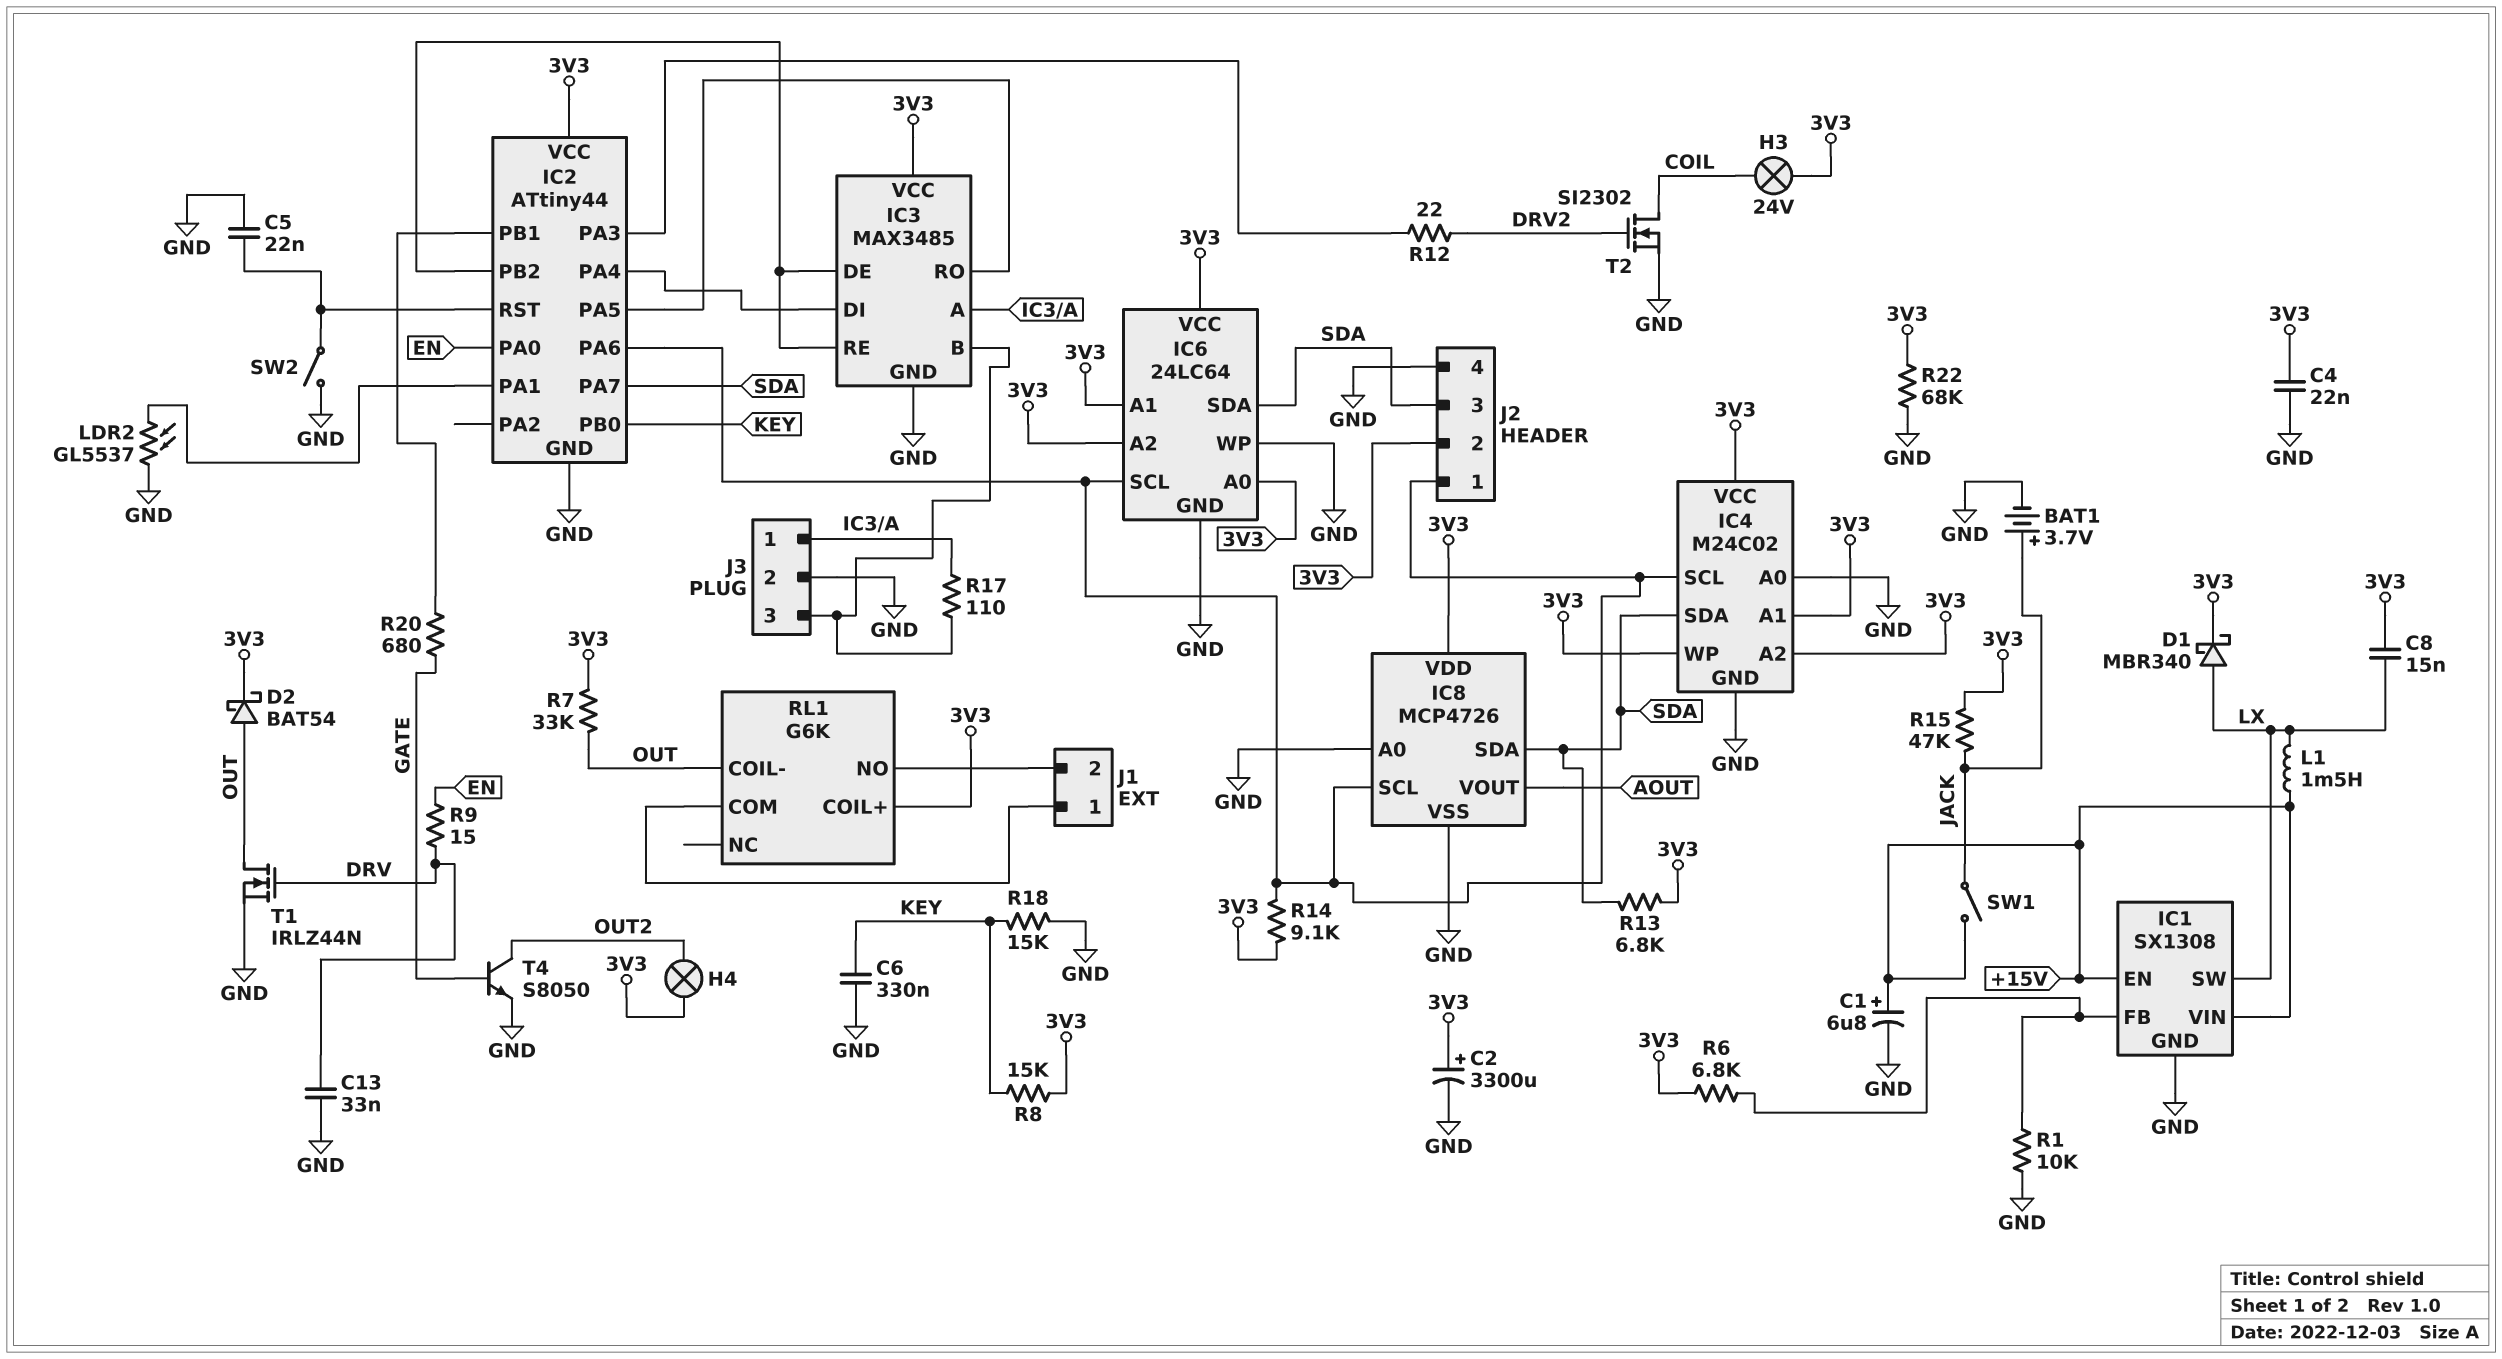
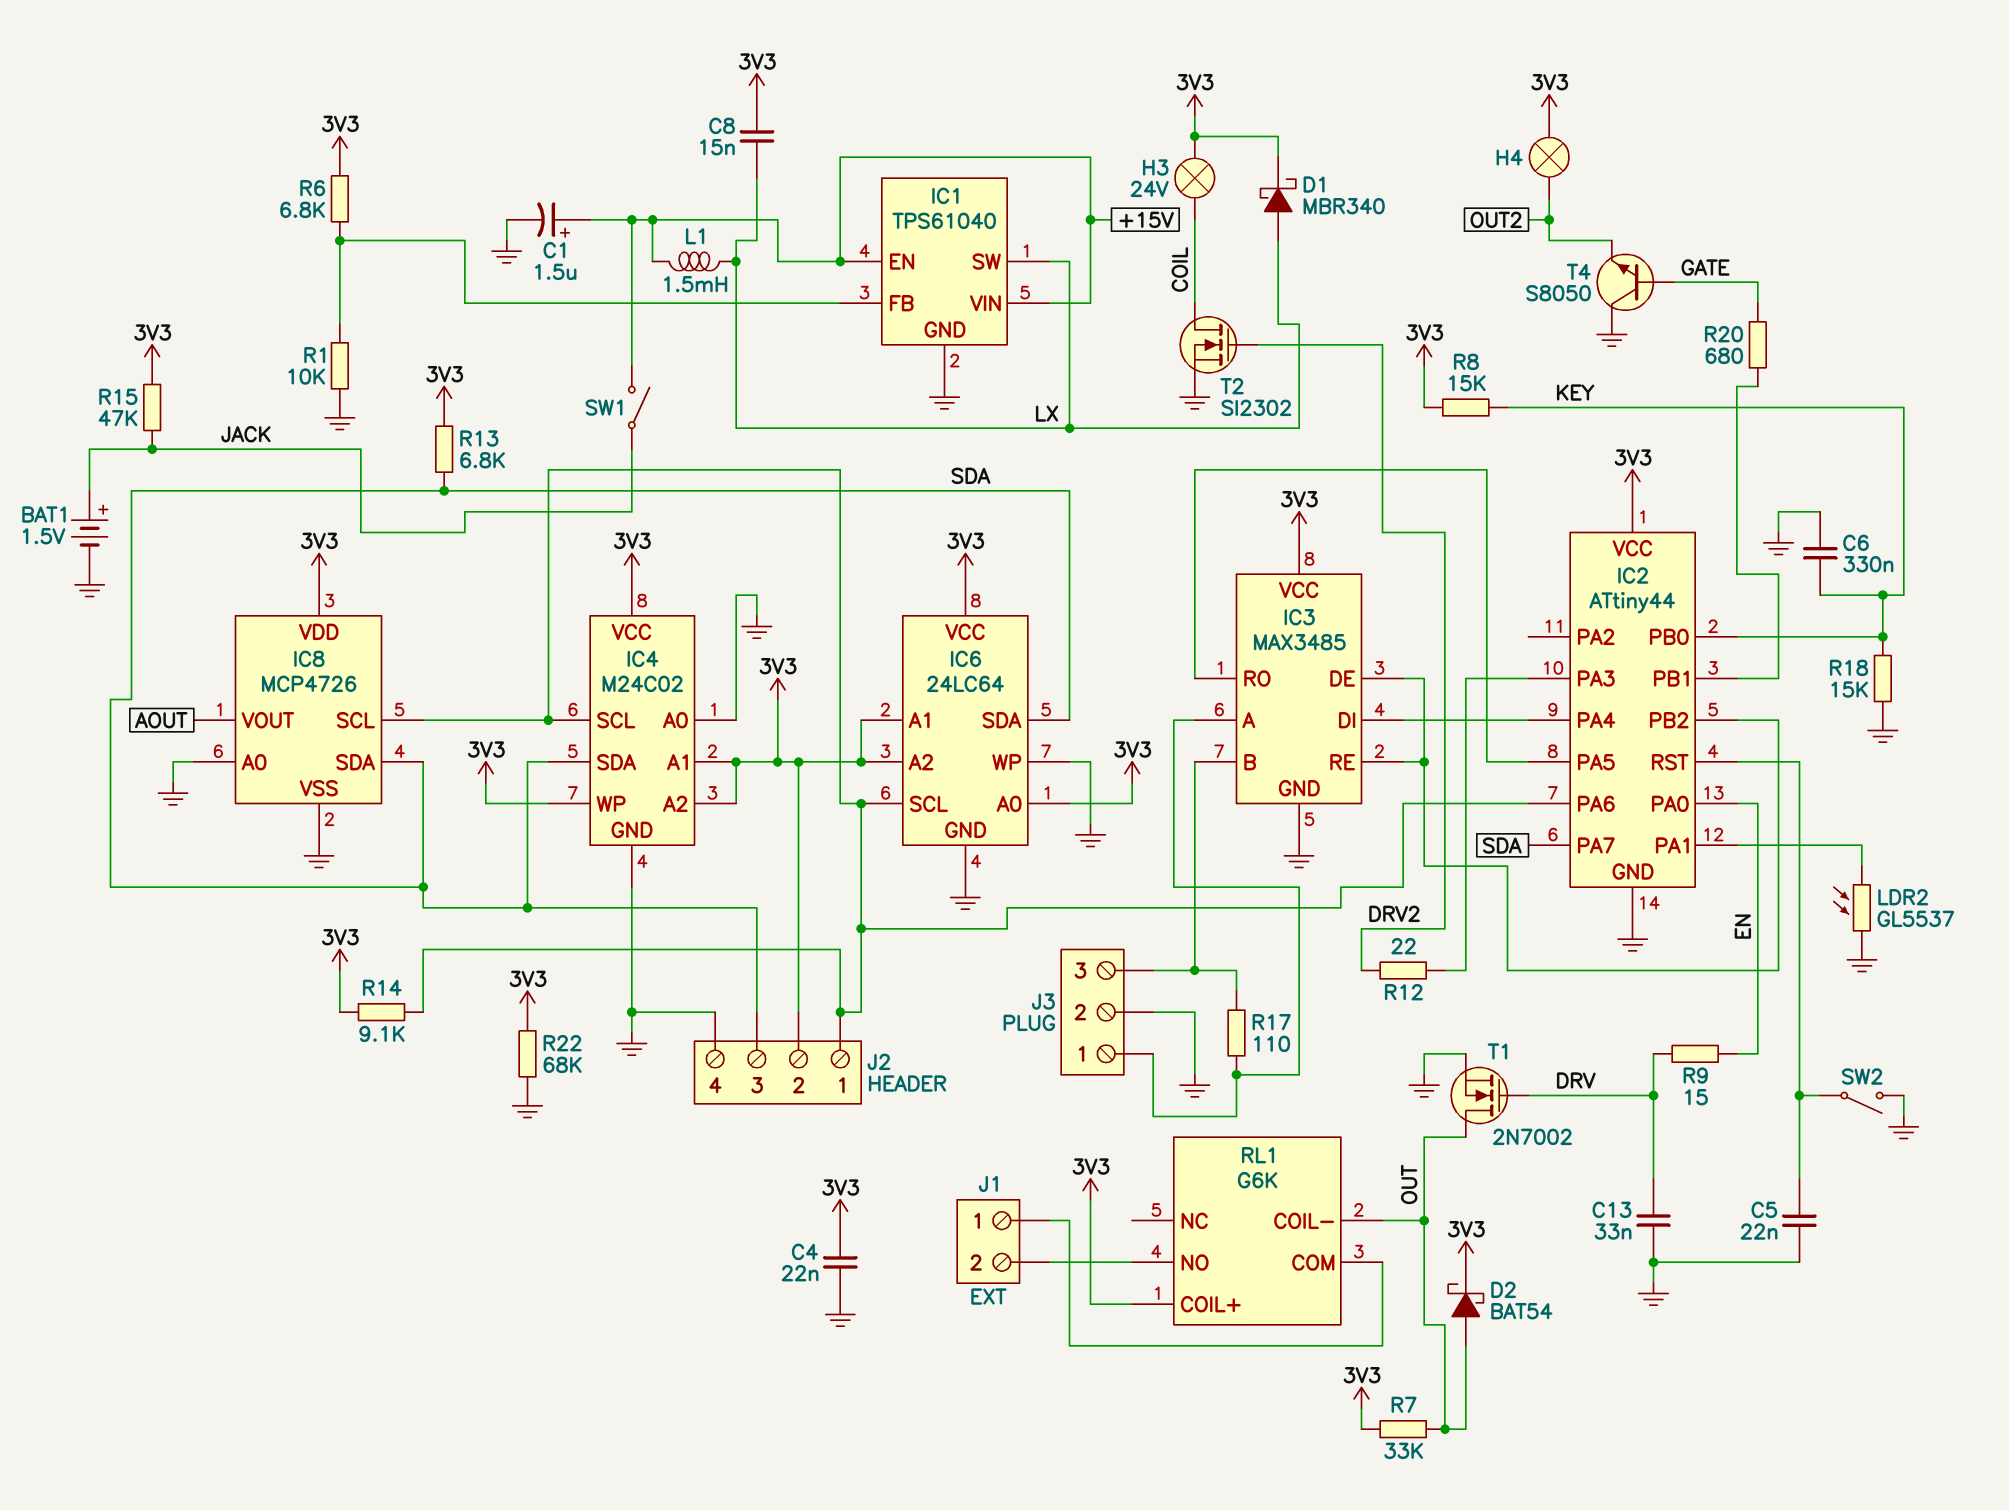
BAT1: 3.7V (plus JACK, minus GND) -> 1.5V (plus JACK, minus GND)
C1: 6.8uF (plus +15V, minus GND) -> 1.5uF (plus +15V, minus GND)
C2: 3300uF (plus 3V3, minus GND) -> none
IC1: SX1308 -> TPS61040
T1: NMOS IRLZ44N (G DRV, D OUT, S GND) -> NMOS 2N7002 (G DRV, D OUT, S GND)
T4: NPN S8050 (B GATE, C OUT2, E GND) -> NPN S8050 (B GATE, C GND, E OUT2)

